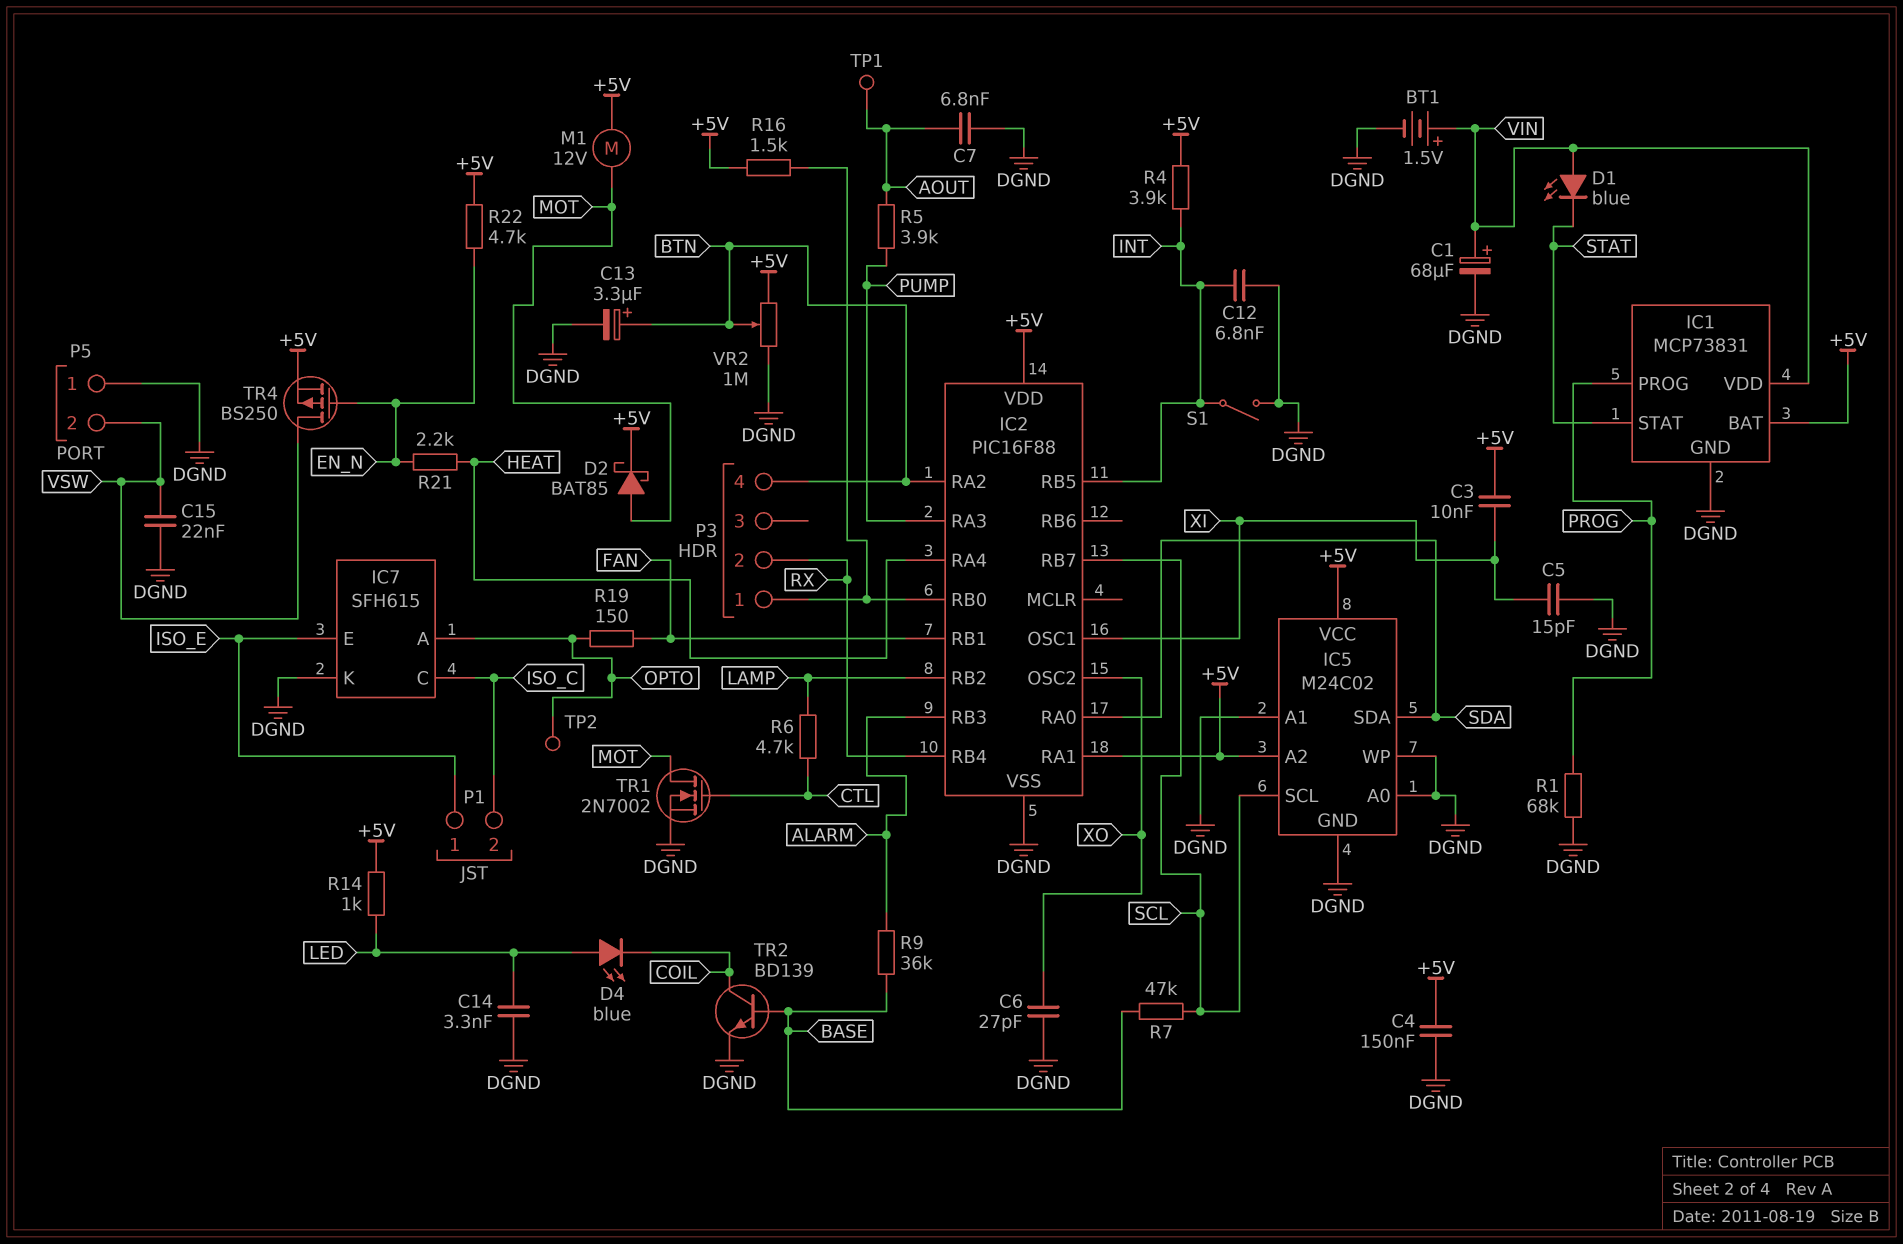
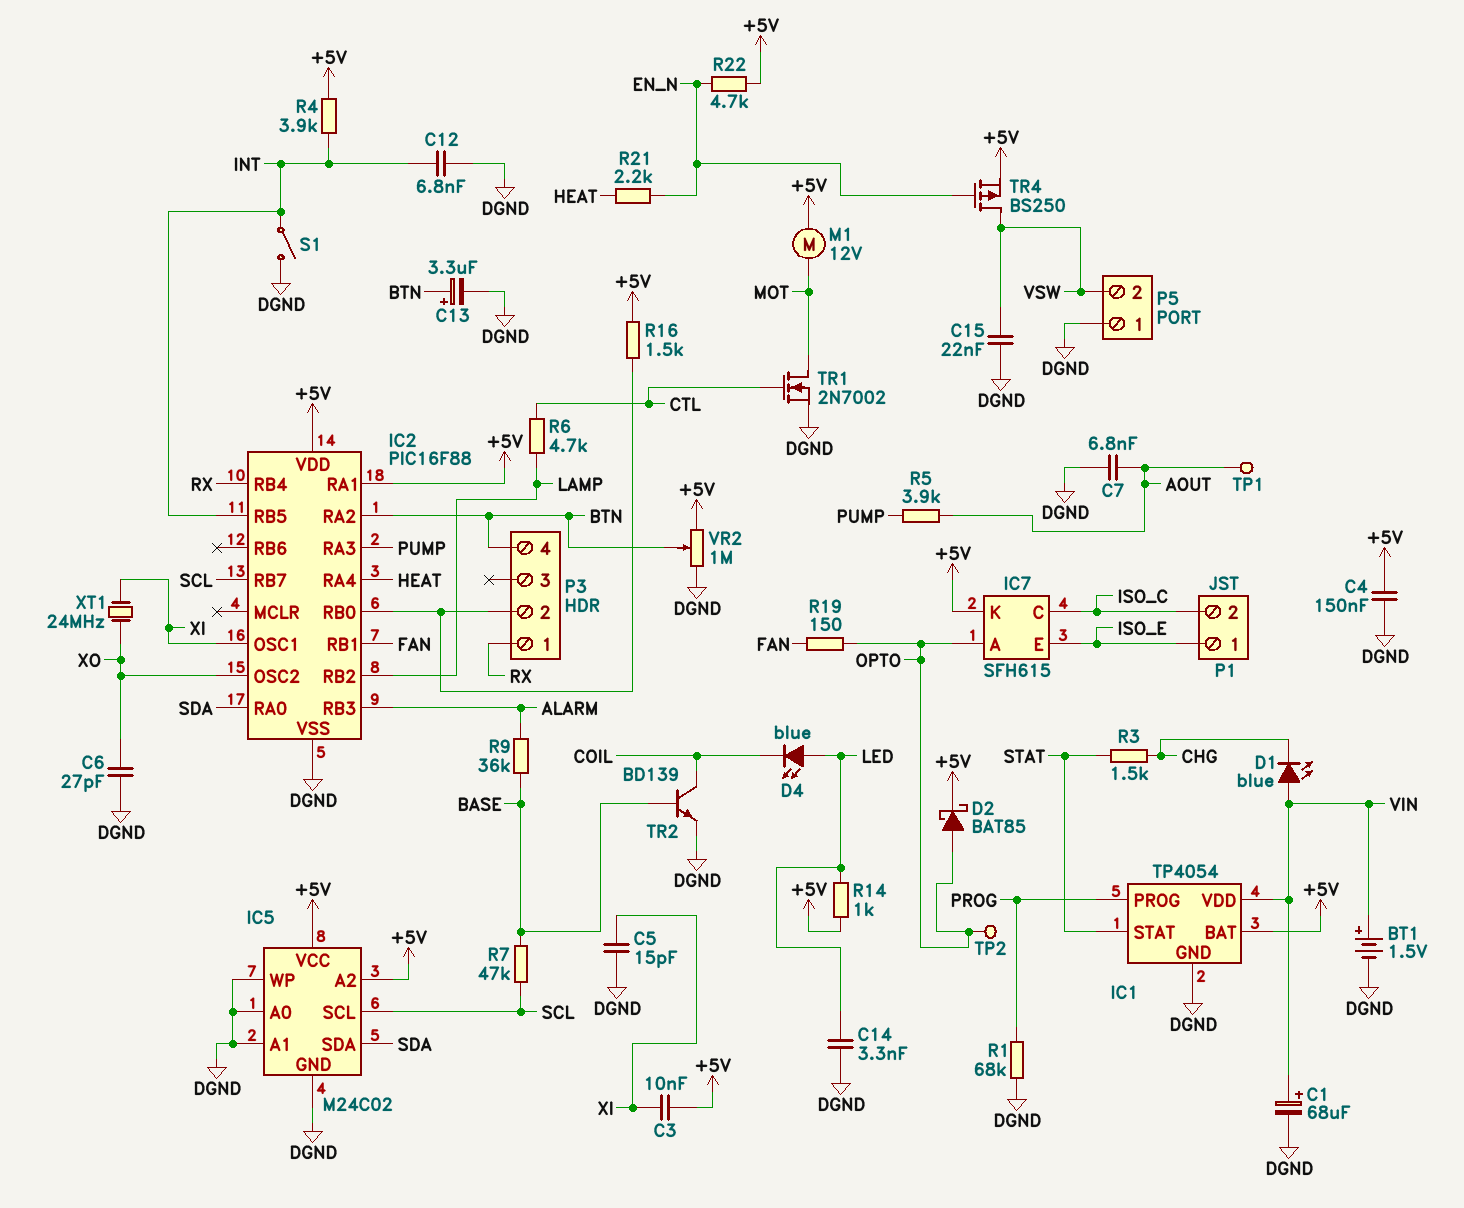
D1: LED blue (A VIN, K STAT) -> LED blue (A VIN, K CHG)
D2: schottky BAT85 (A MOT, K +5V) -> schottky BAT85 (A OPTO, K +5V)
IC1: MCP73831 -> TP4054
IC7 pin K: DGND -> +5V
P3 pin 1: IC2/RB0 -> RX
P3 pin 2: RX -> IC2/RB0
R3: none -> 1.5k (CHG, STAT)
XT1: none -> 24MHz (XI, XO)

